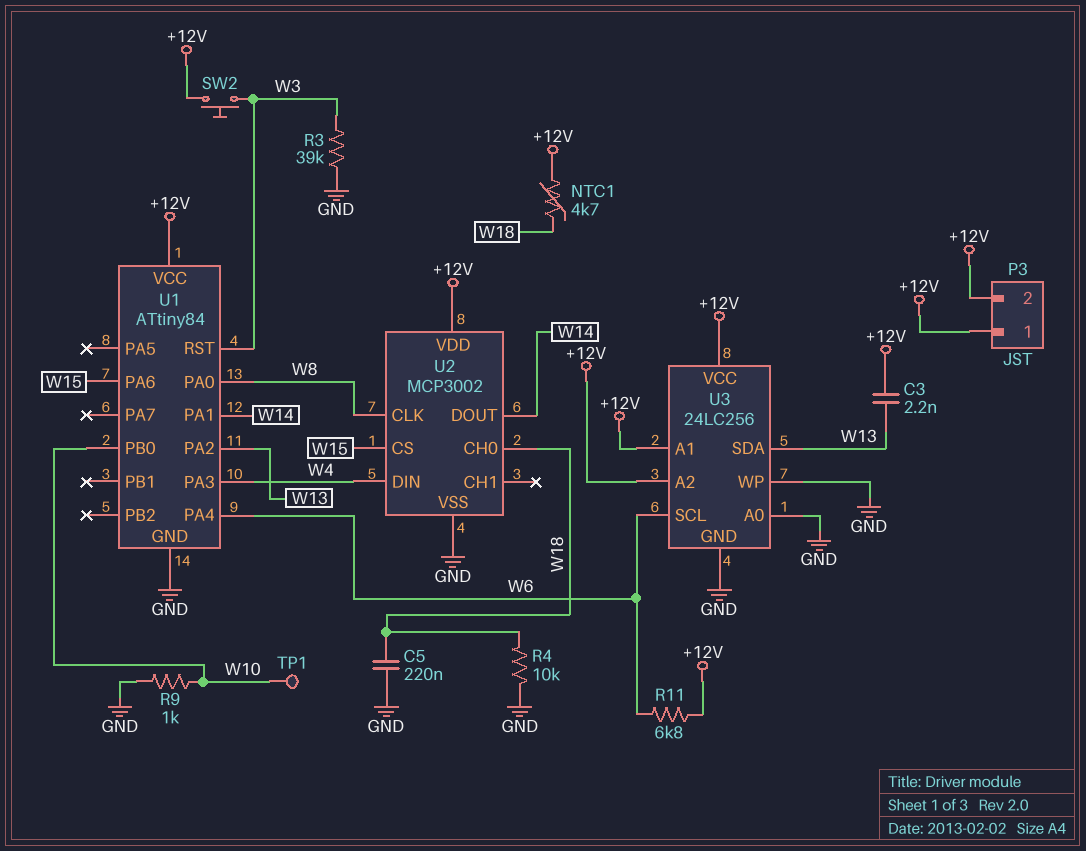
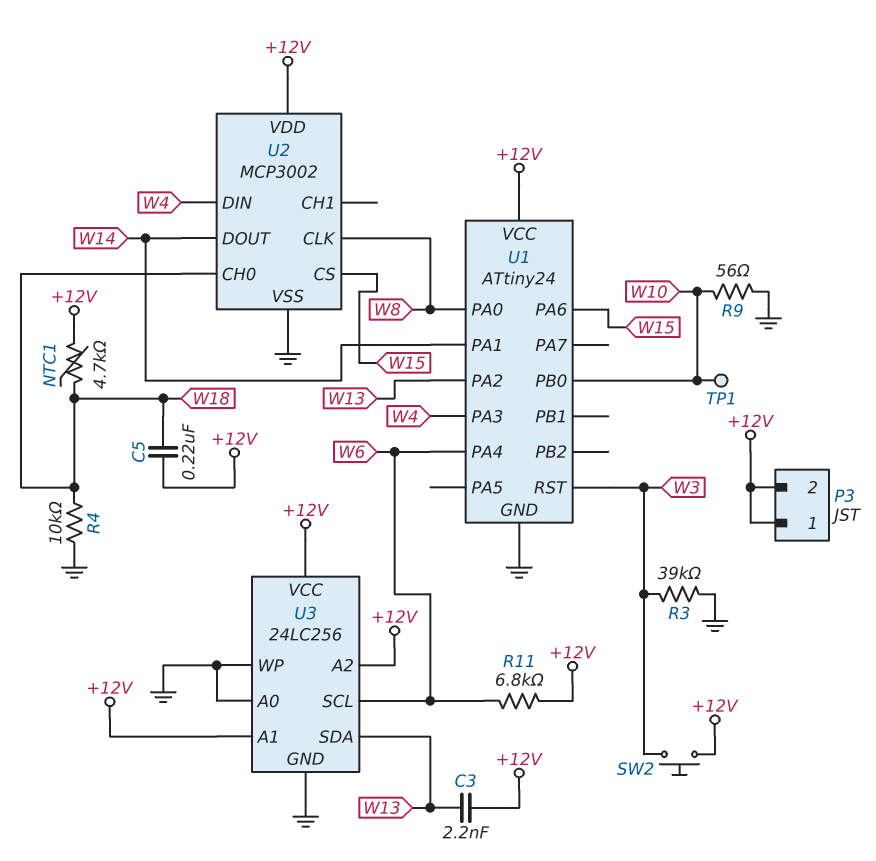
C5: 220nF (GND, W18) -> 220nF (+12V, W18)
R9: 1k (GND, W10) -> 56 (GND, W10)
U1: ATtiny84 -> ATtiny24

